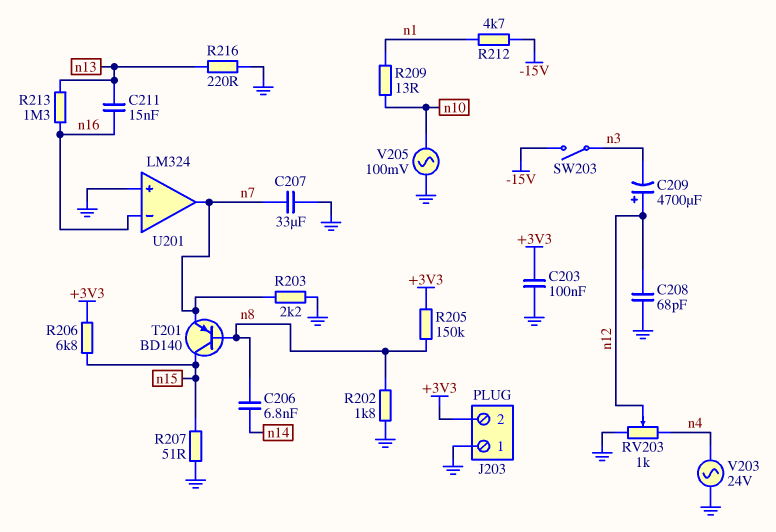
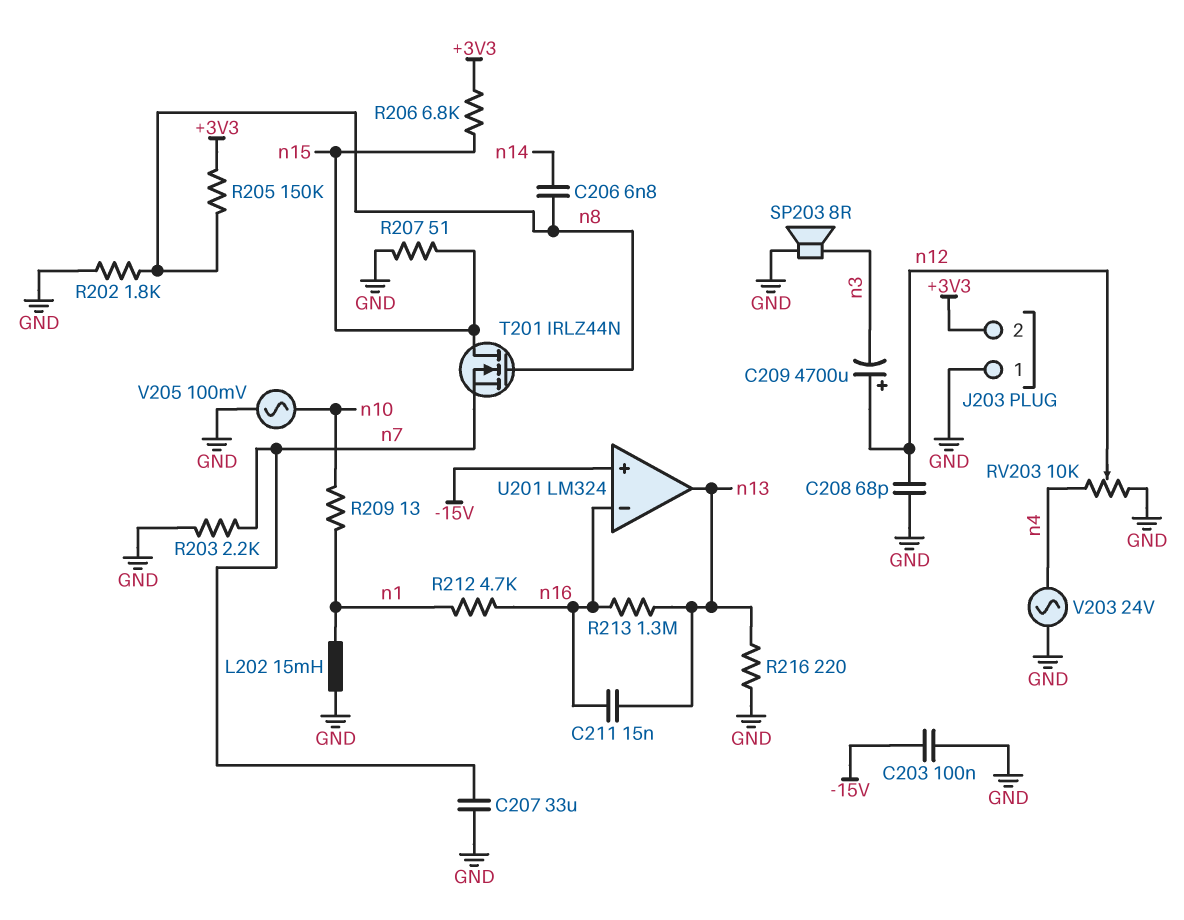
C203: 100nF (+3V3, GND) -> 100nF (-15V, GND)
L202: none -> 15mH (GND, n1)
R212: 4.7k (-15V, n1) -> 4.7k (n1, n16)
RV203: 1k (GND, n4, wiper n12) -> 10k (GND, n4, wiper n12)
SP203: none -> speaker 8R (GND, n3)
SW203: switch (-15V, n3) -> none
T201: PNP BD140 (B n8, C n15, E n7) -> NMOS IRLZ44N (G n8, D n15, S n7)
U201 pin in+: GND -> -15V
U201 pin out: n7 -> n13

